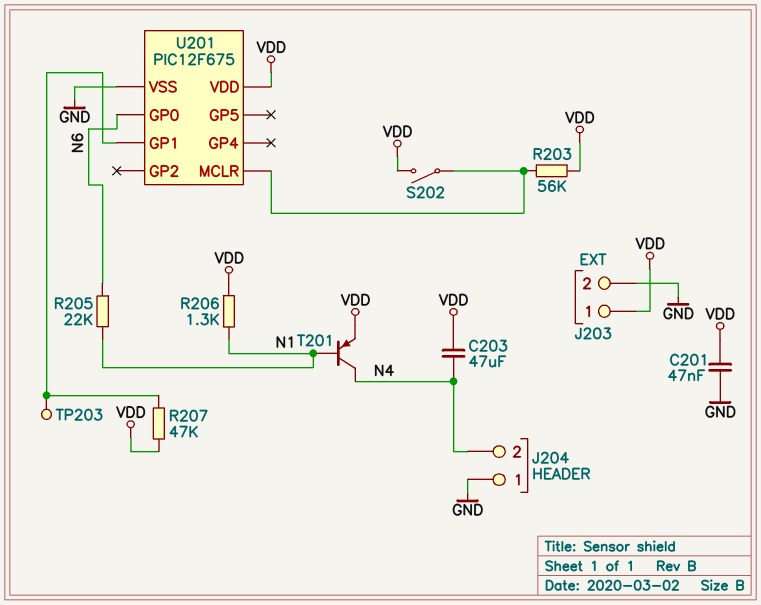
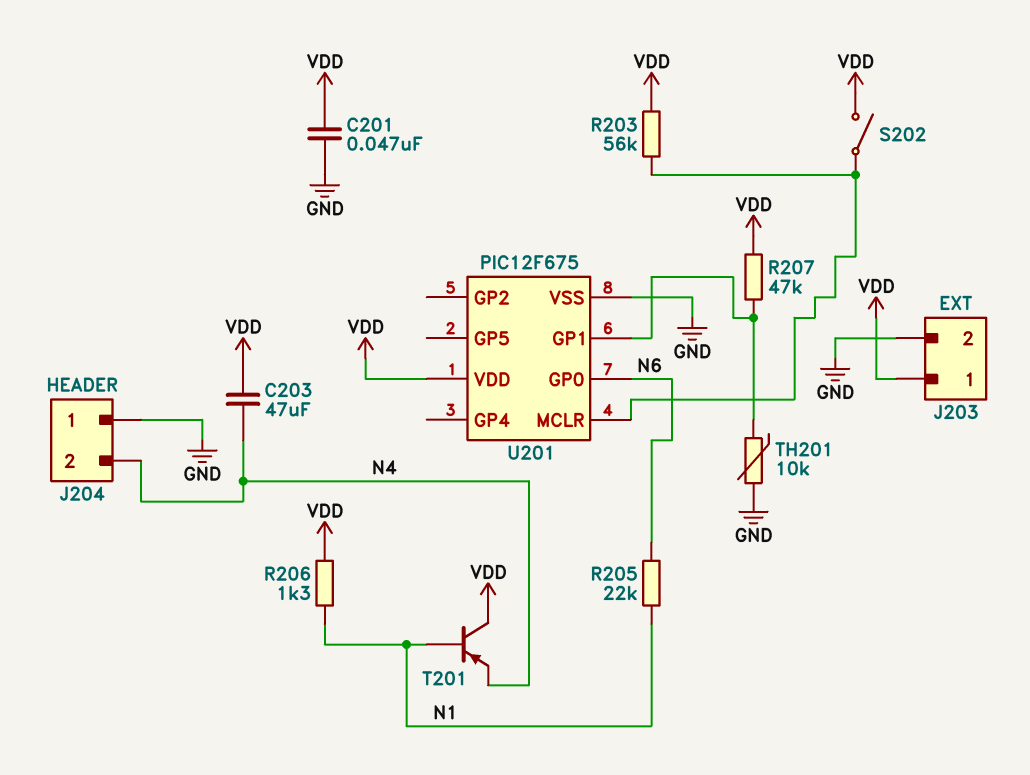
T201: PNP (B N1, C N4, E VDD) -> PNP (B N1, C VDD, E N4)
TH201: none -> 10k (GND, U201/GP1)
TP203: test point (U201/GP1) -> none

